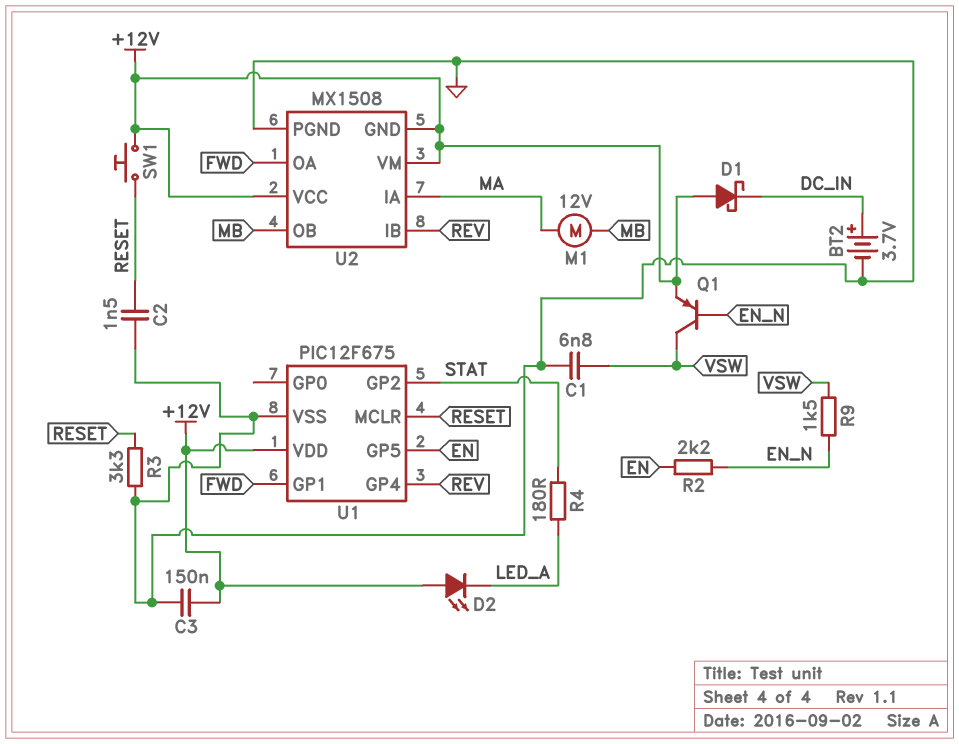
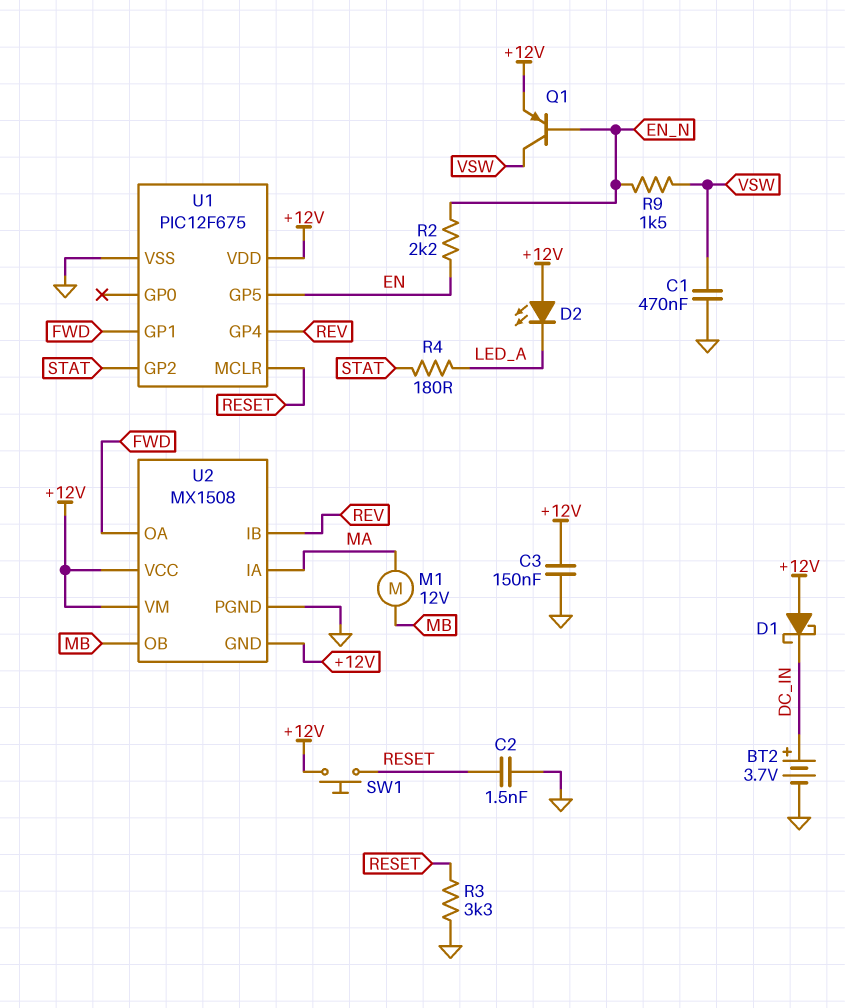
C1: 6.8nF (GND, VSW) -> 470nF (GND, VSW)

